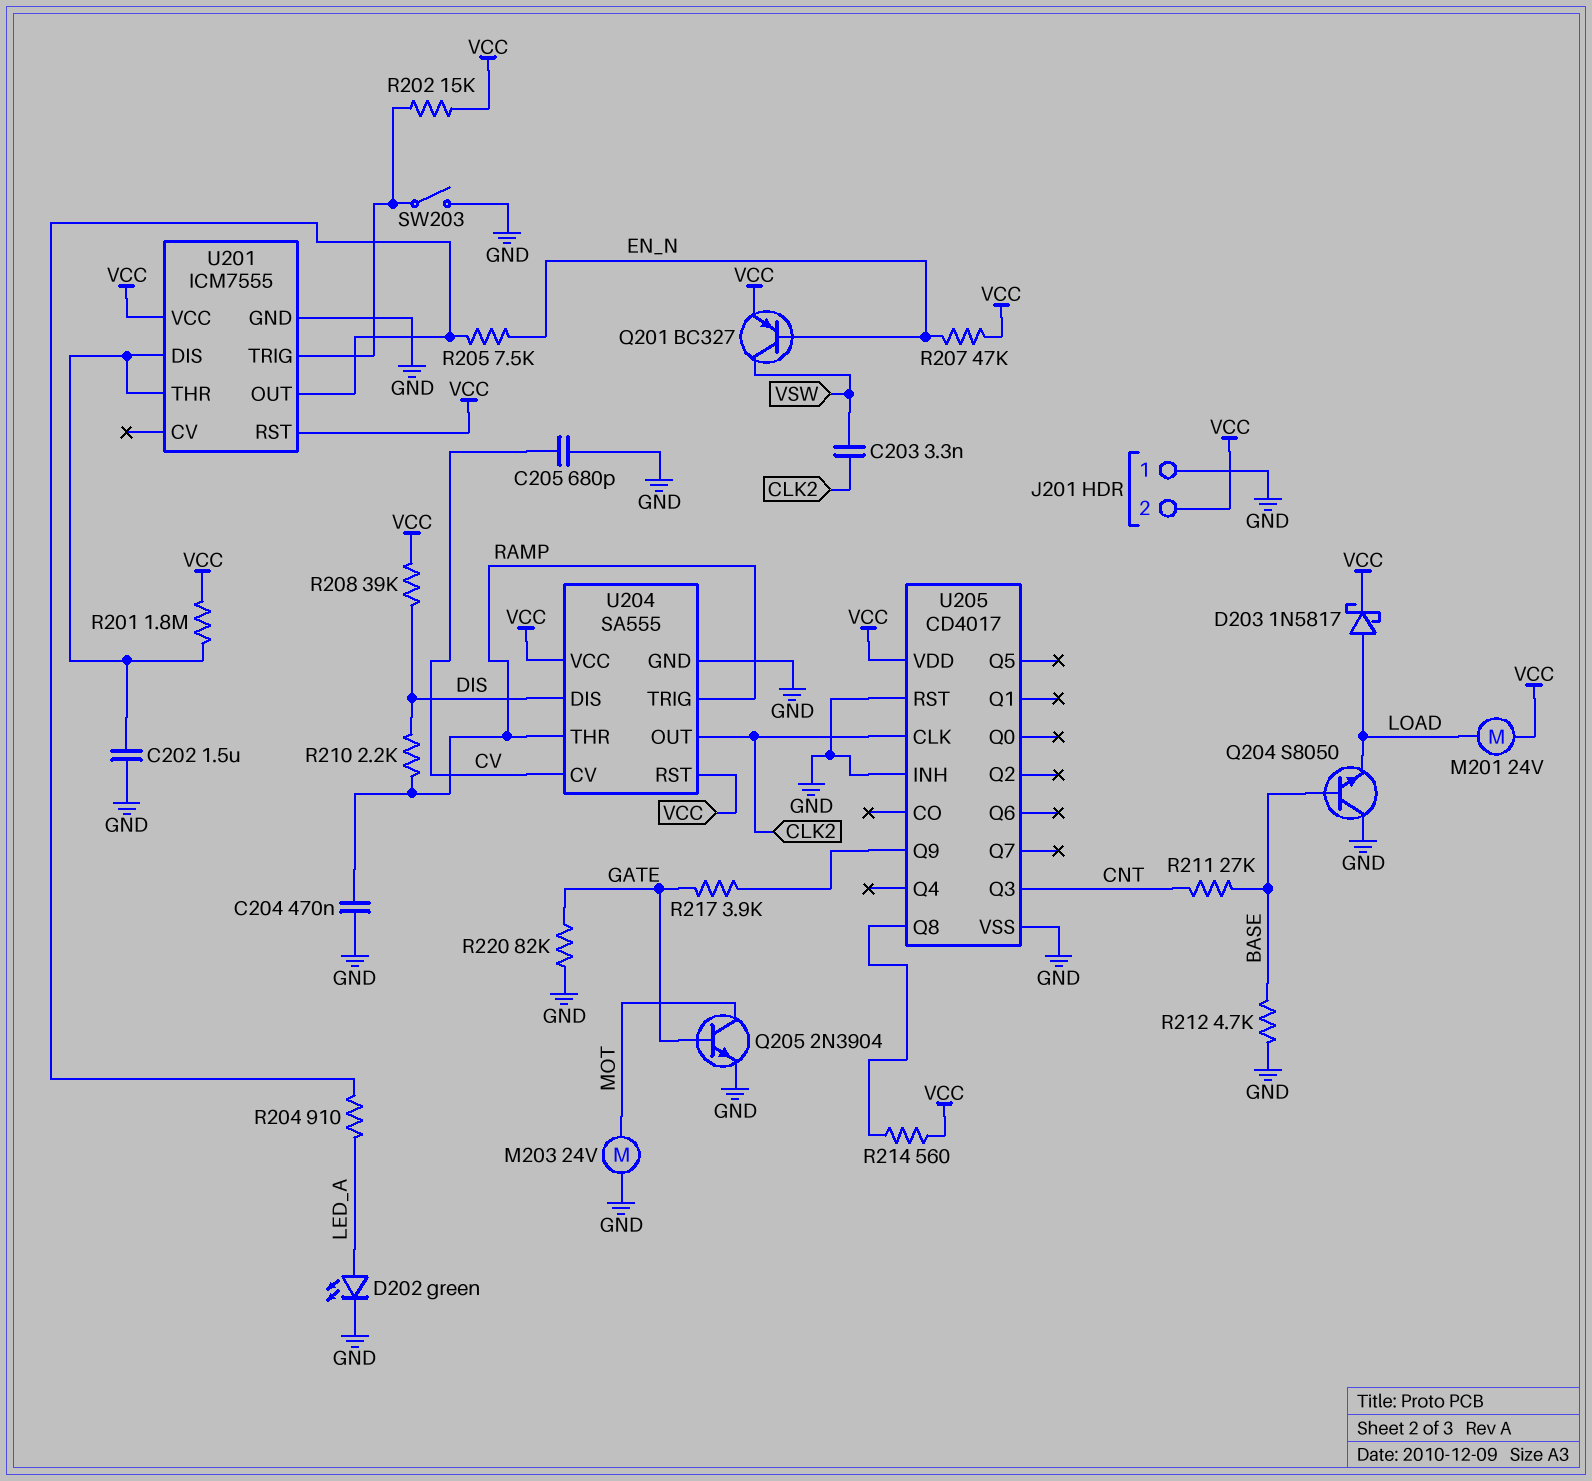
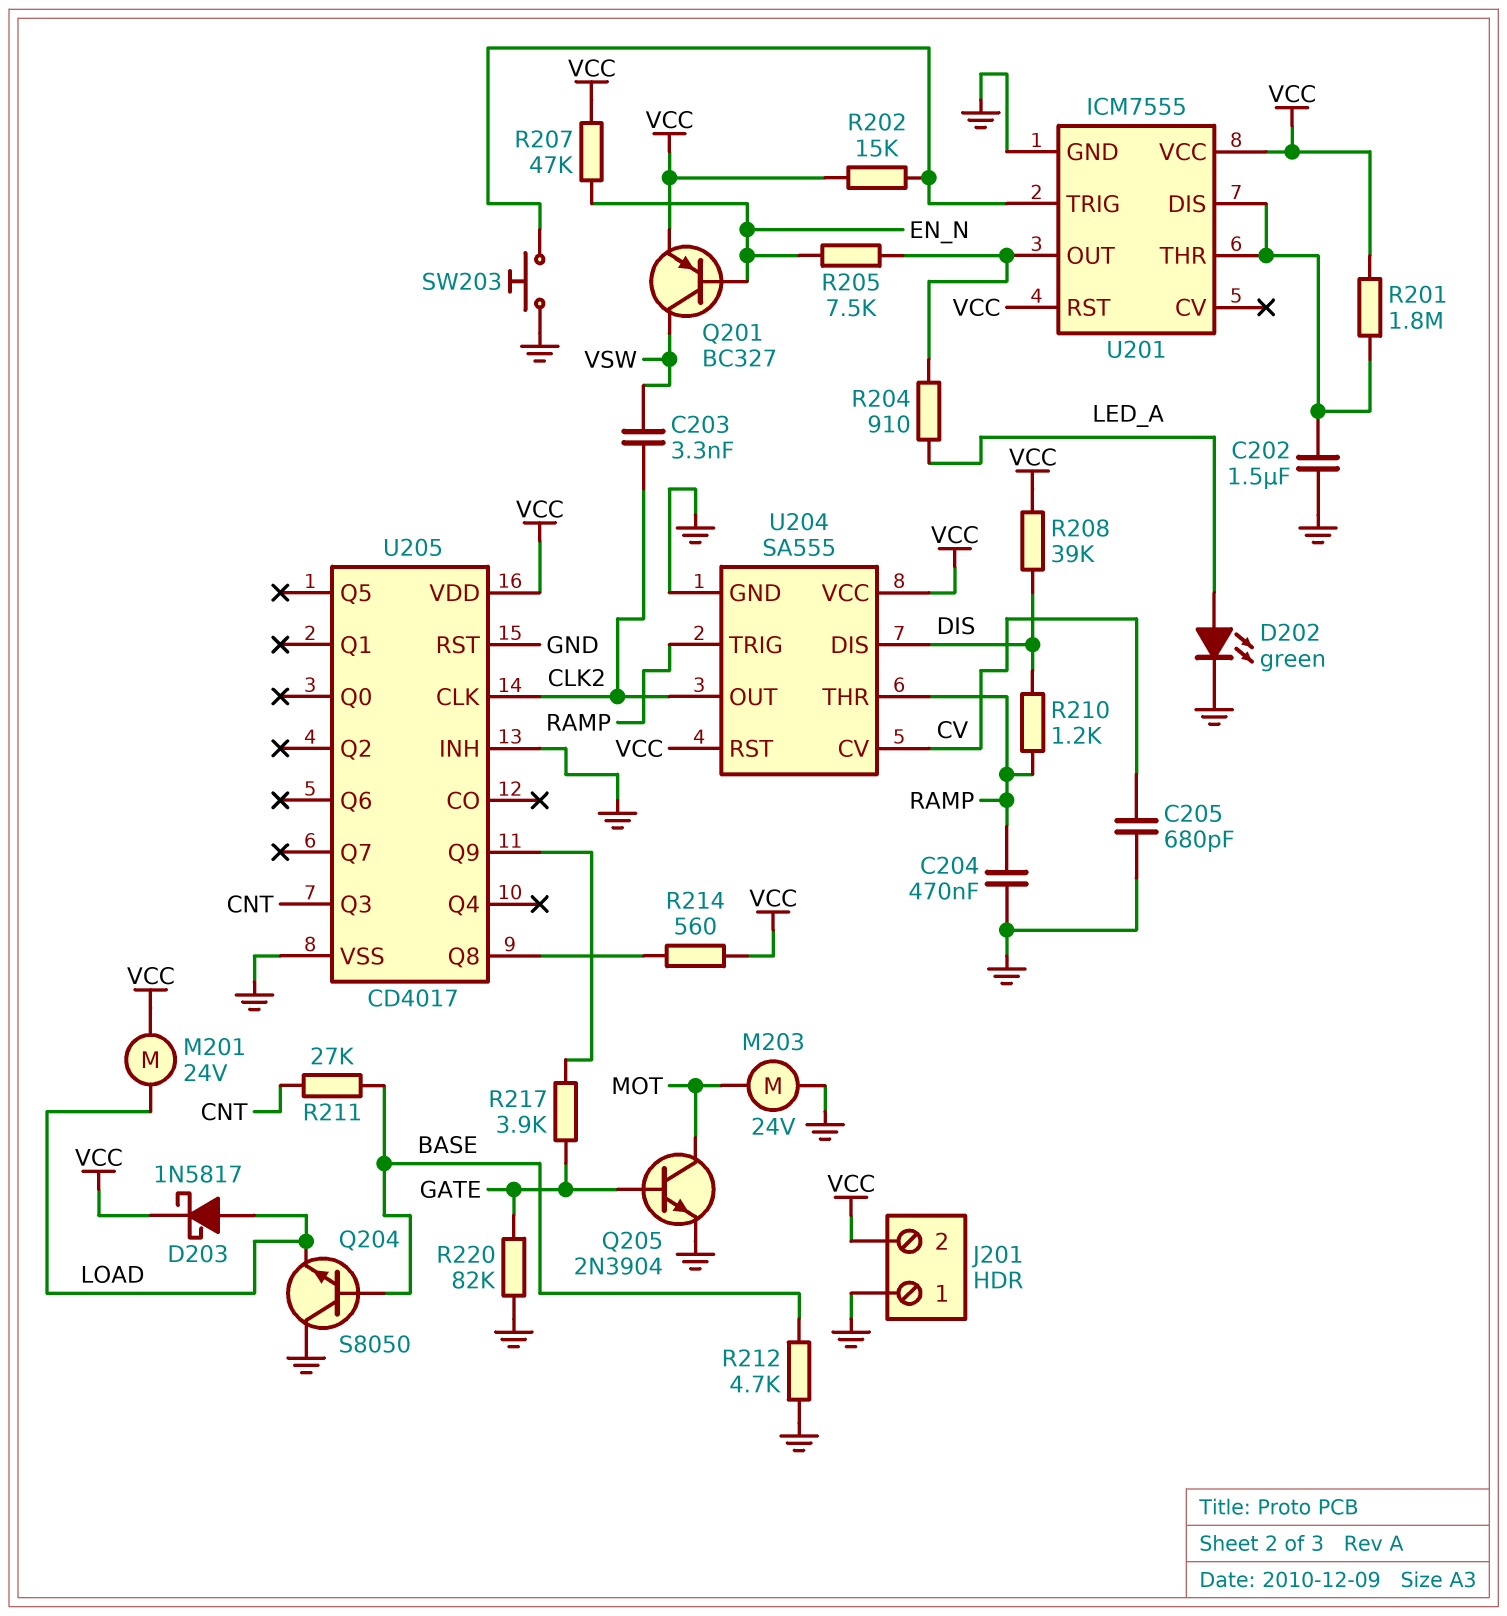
R210: 2.2k (DIS, RAMP) -> 1.2k (DIS, RAMP)
SW203: switch (GND, U201/TRIG) -> button (GND, U201/TRIG)

